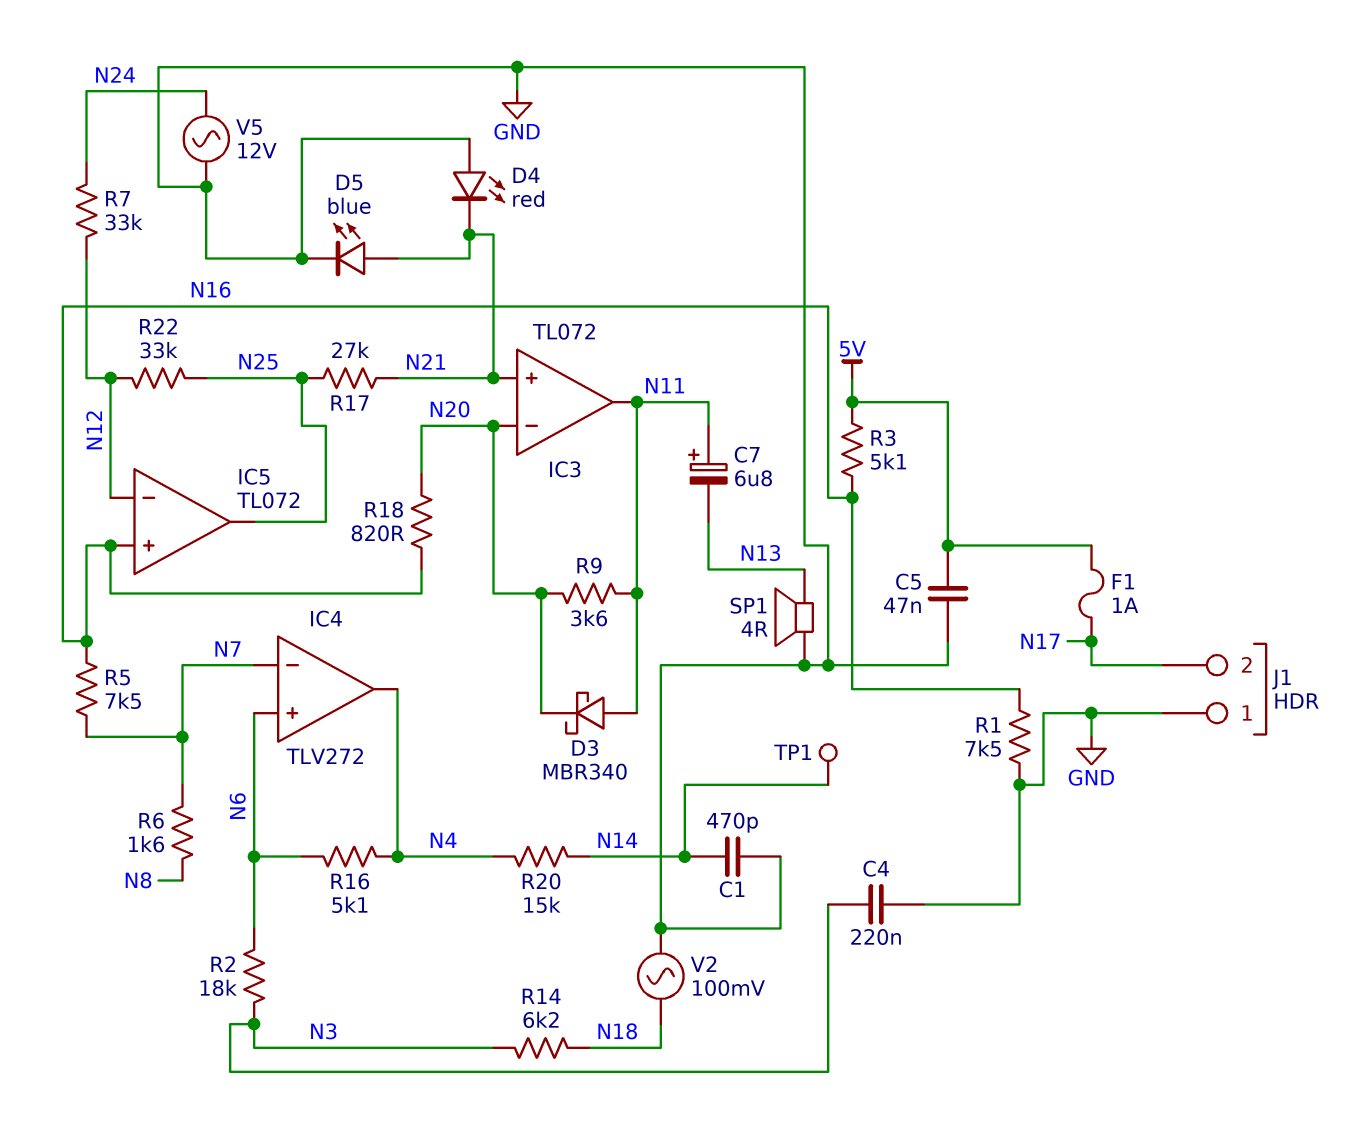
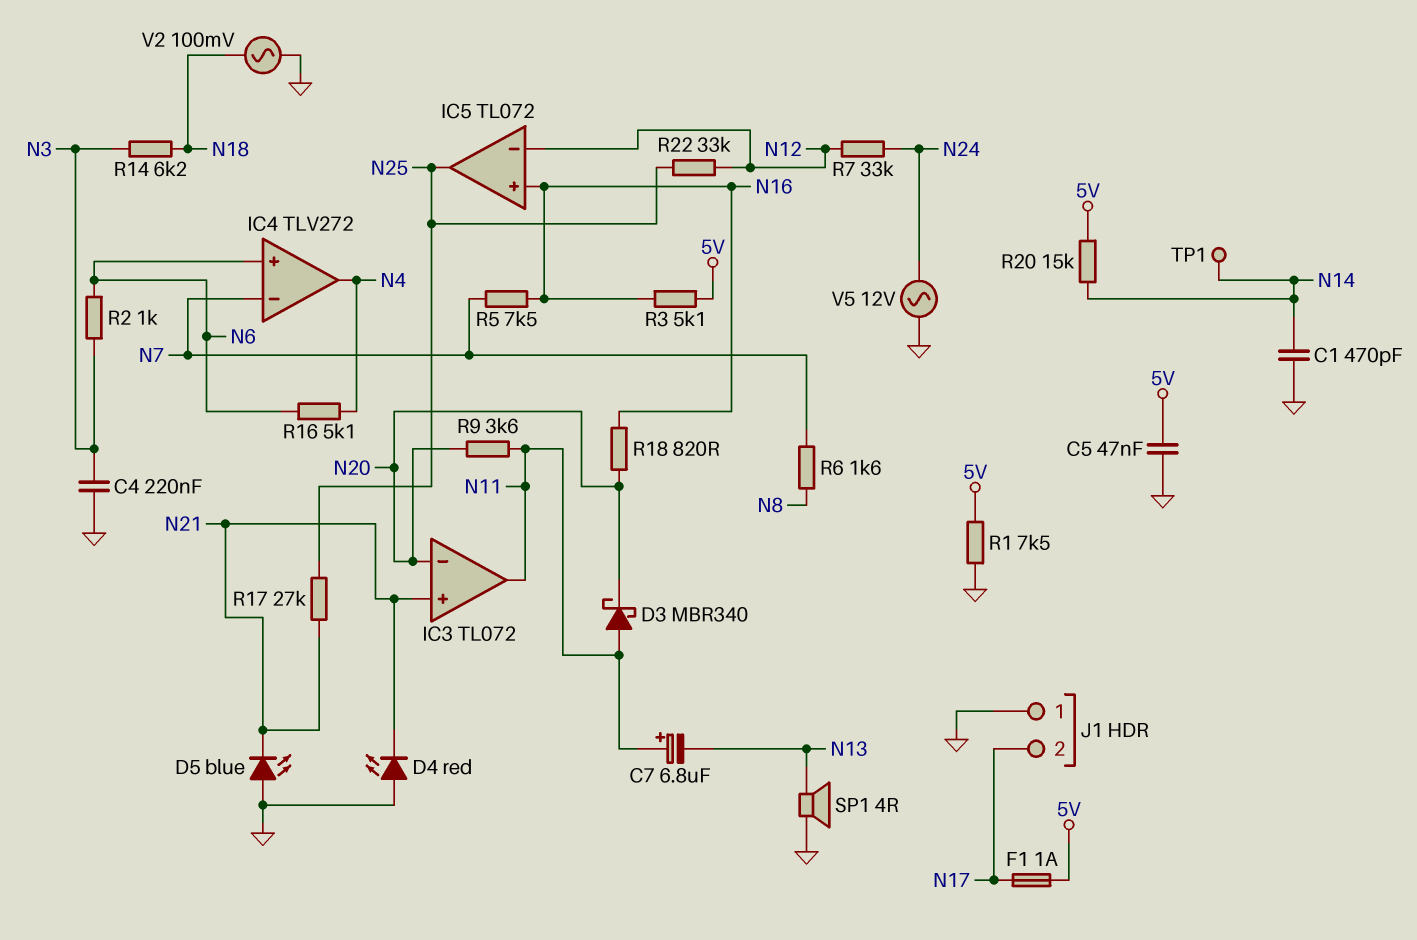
D5: LED blue (A N21, K GND) -> LED blue (A GND, K N21)
R1: 7.5k (GND, N16) -> 7.5k (5V, GND)
R2: 18k (N3, N6) -> 1k (N3, N6)
R20: 15k (N4, N14) -> 15k (5V, N14)

